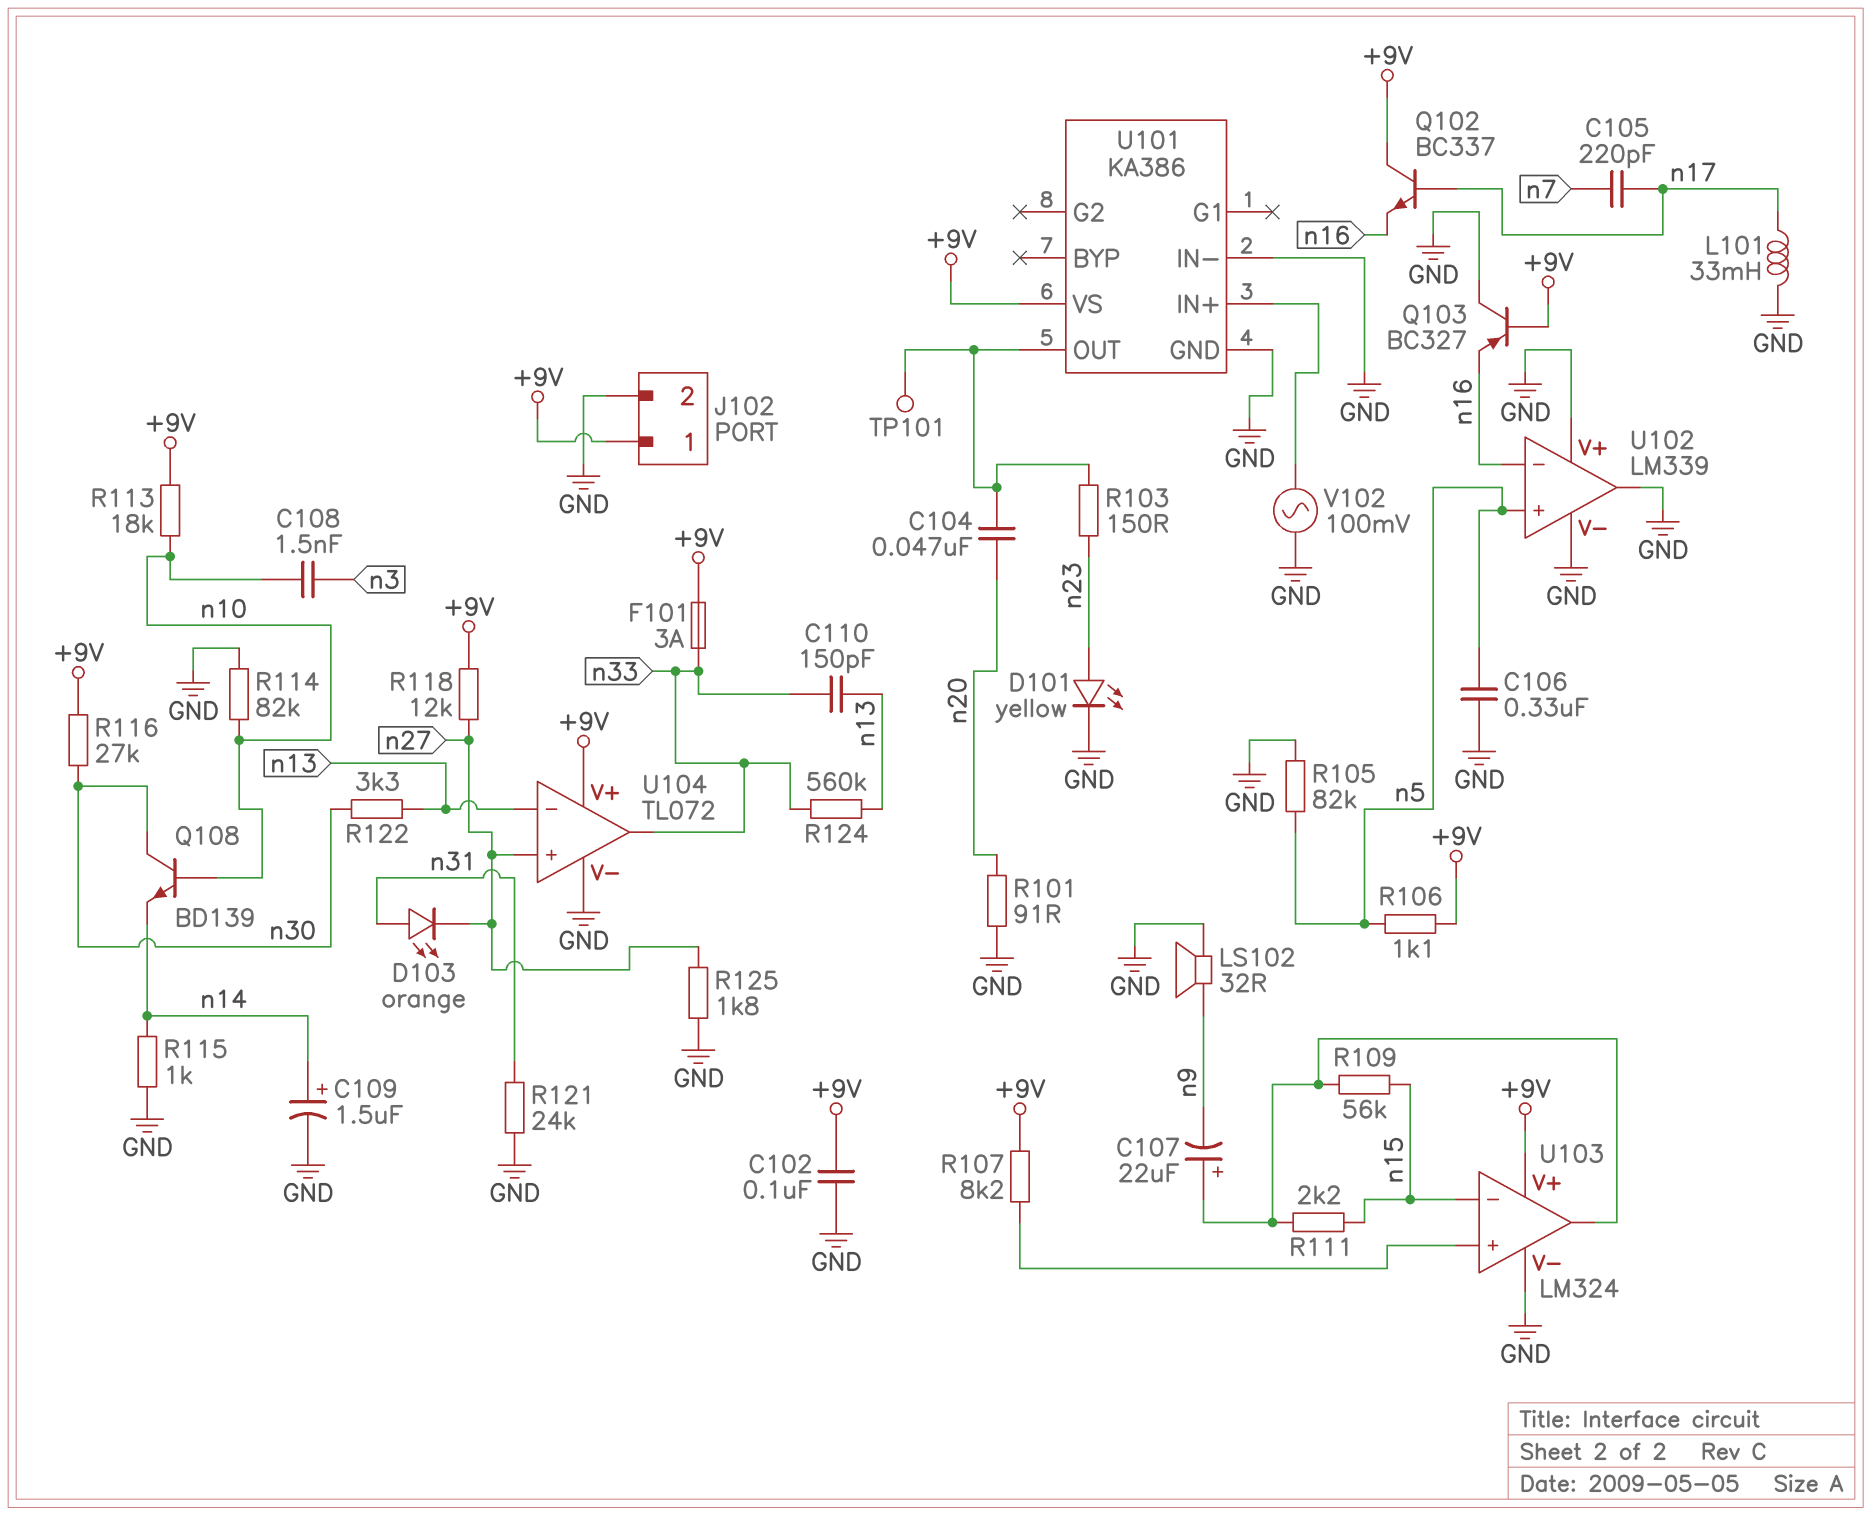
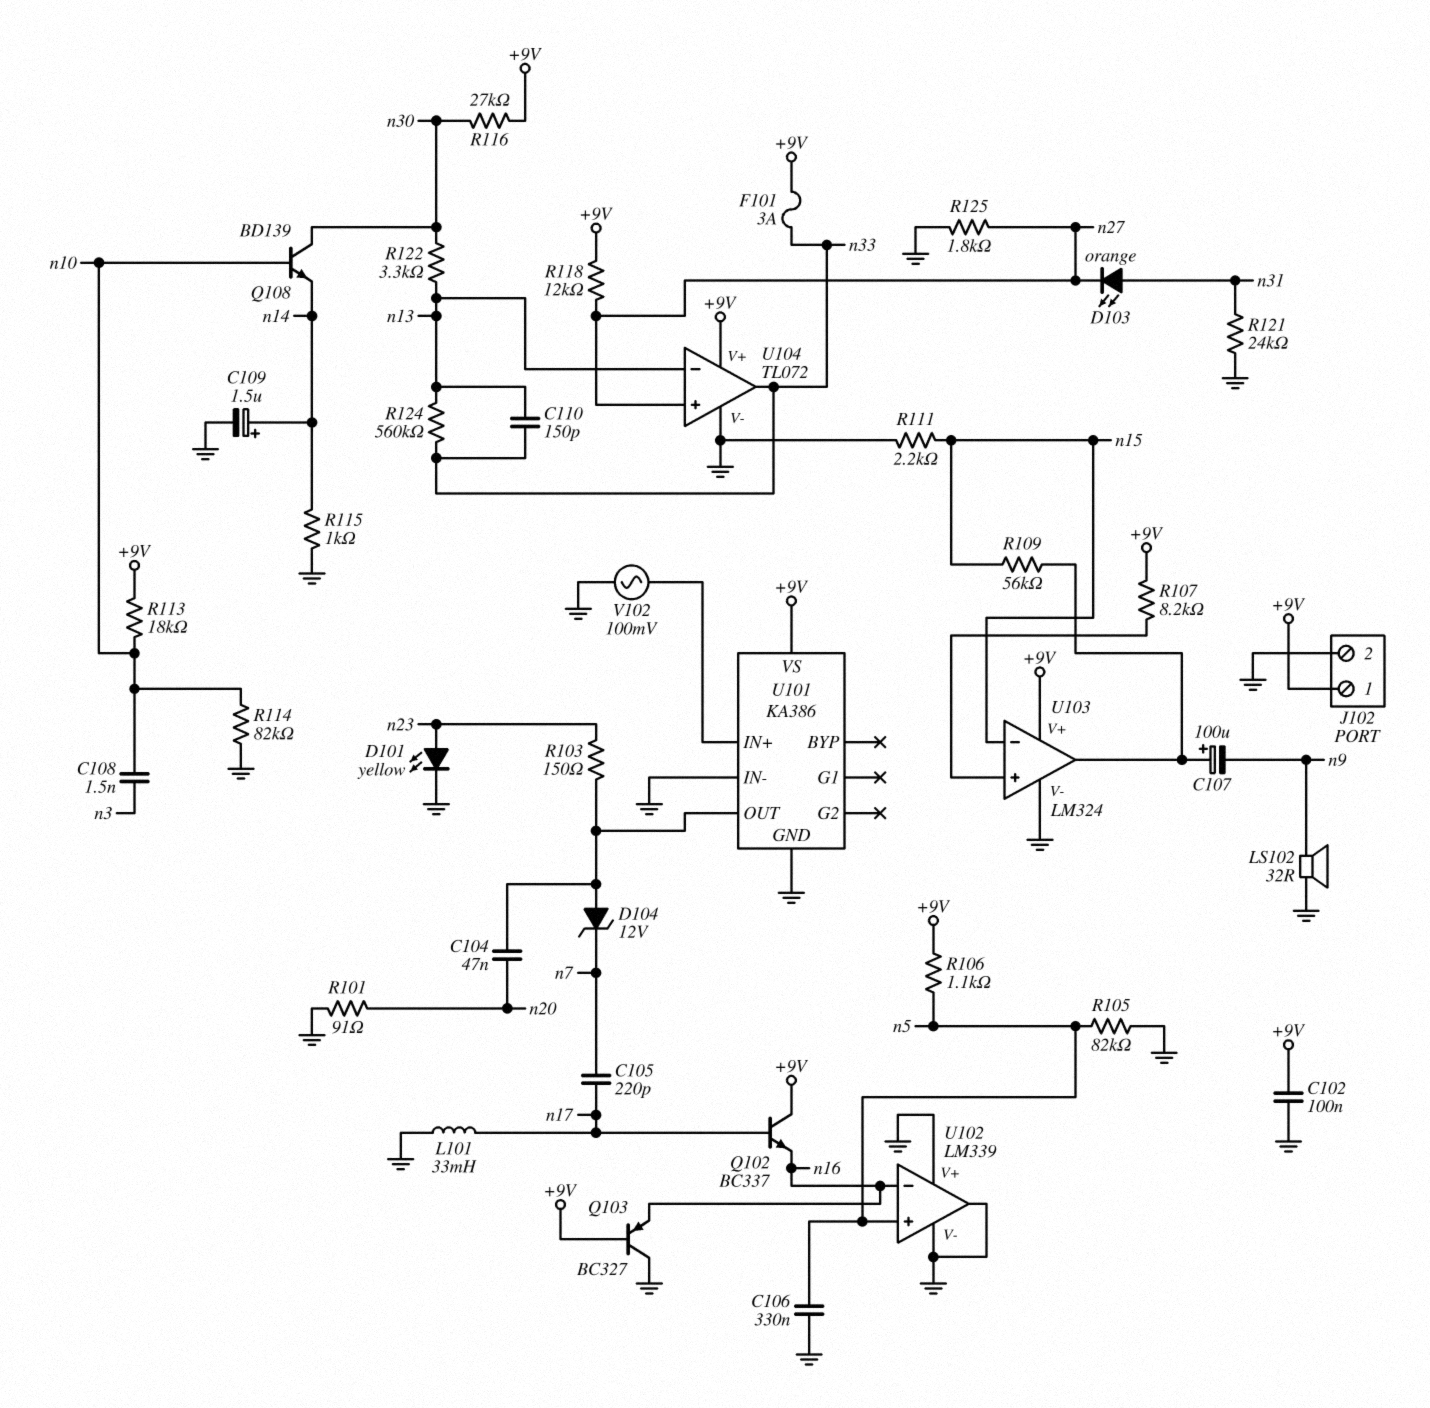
C107: 22uF (plus U103/out, minus n9) -> 100uF (plus U103/out, minus n9)
D104: none -> zener 12V (A U101/OUT, K n7)
R111: 2.2k (U103/out, n15) -> 2.2k (GND, n15)
TP101: test point (U101/OUT) -> none

